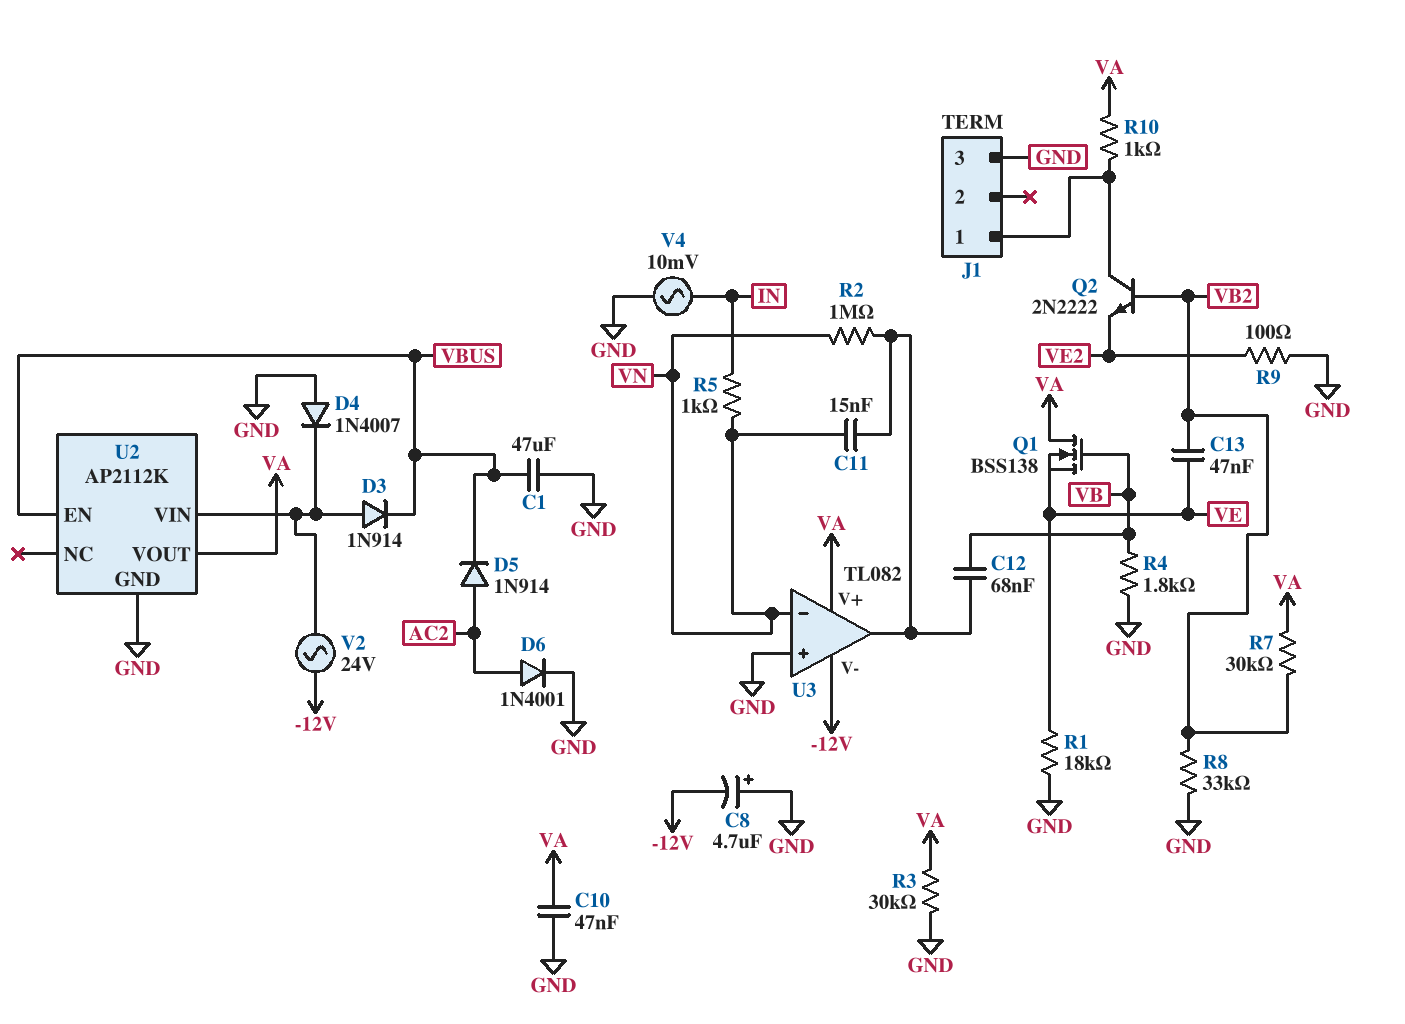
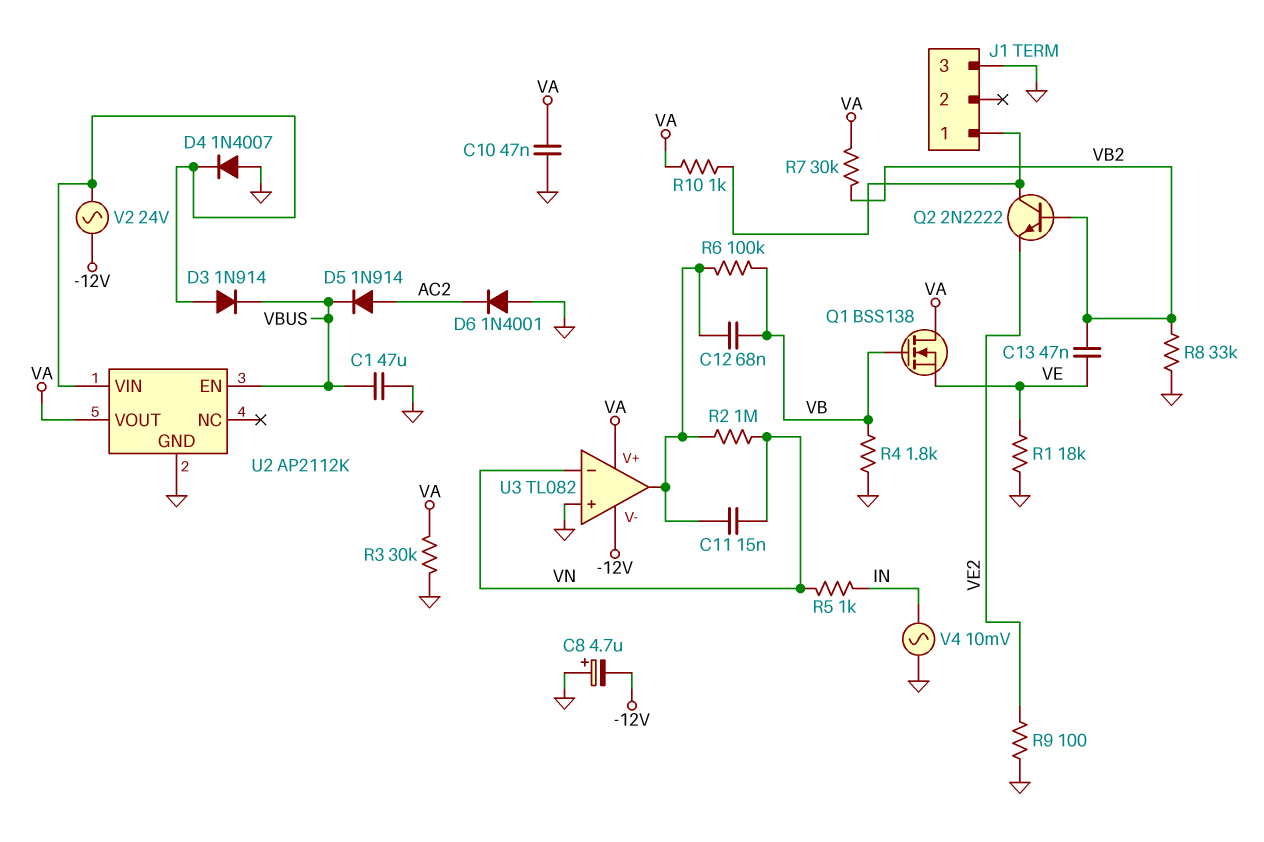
D6: diode 1N4001 (A AC2, K GND) -> diode 1N4001 (A GND, K AC2)
R6: none -> 100k (U3/out, VB)

